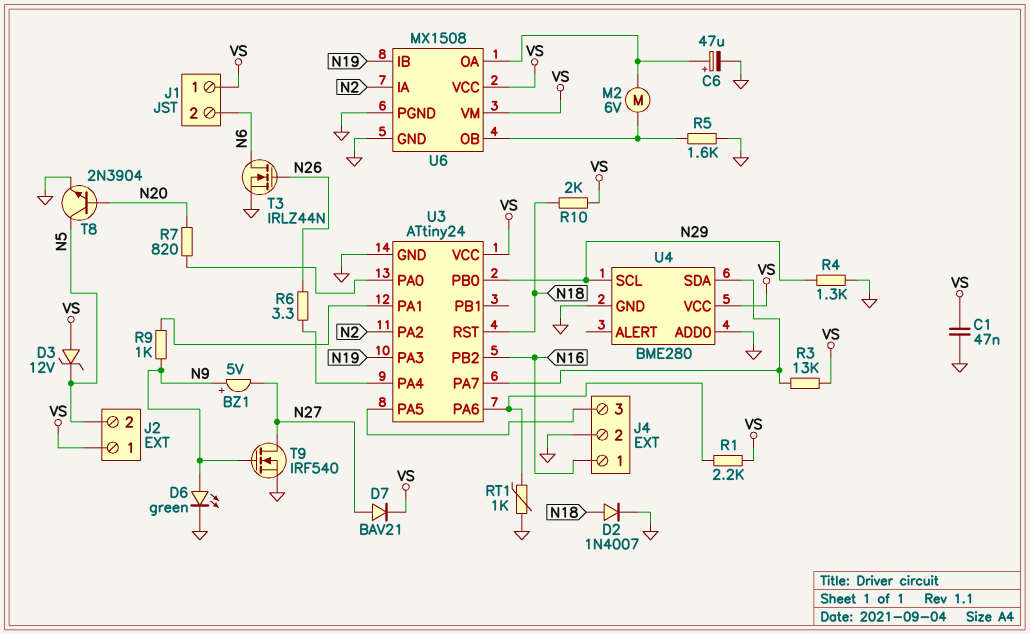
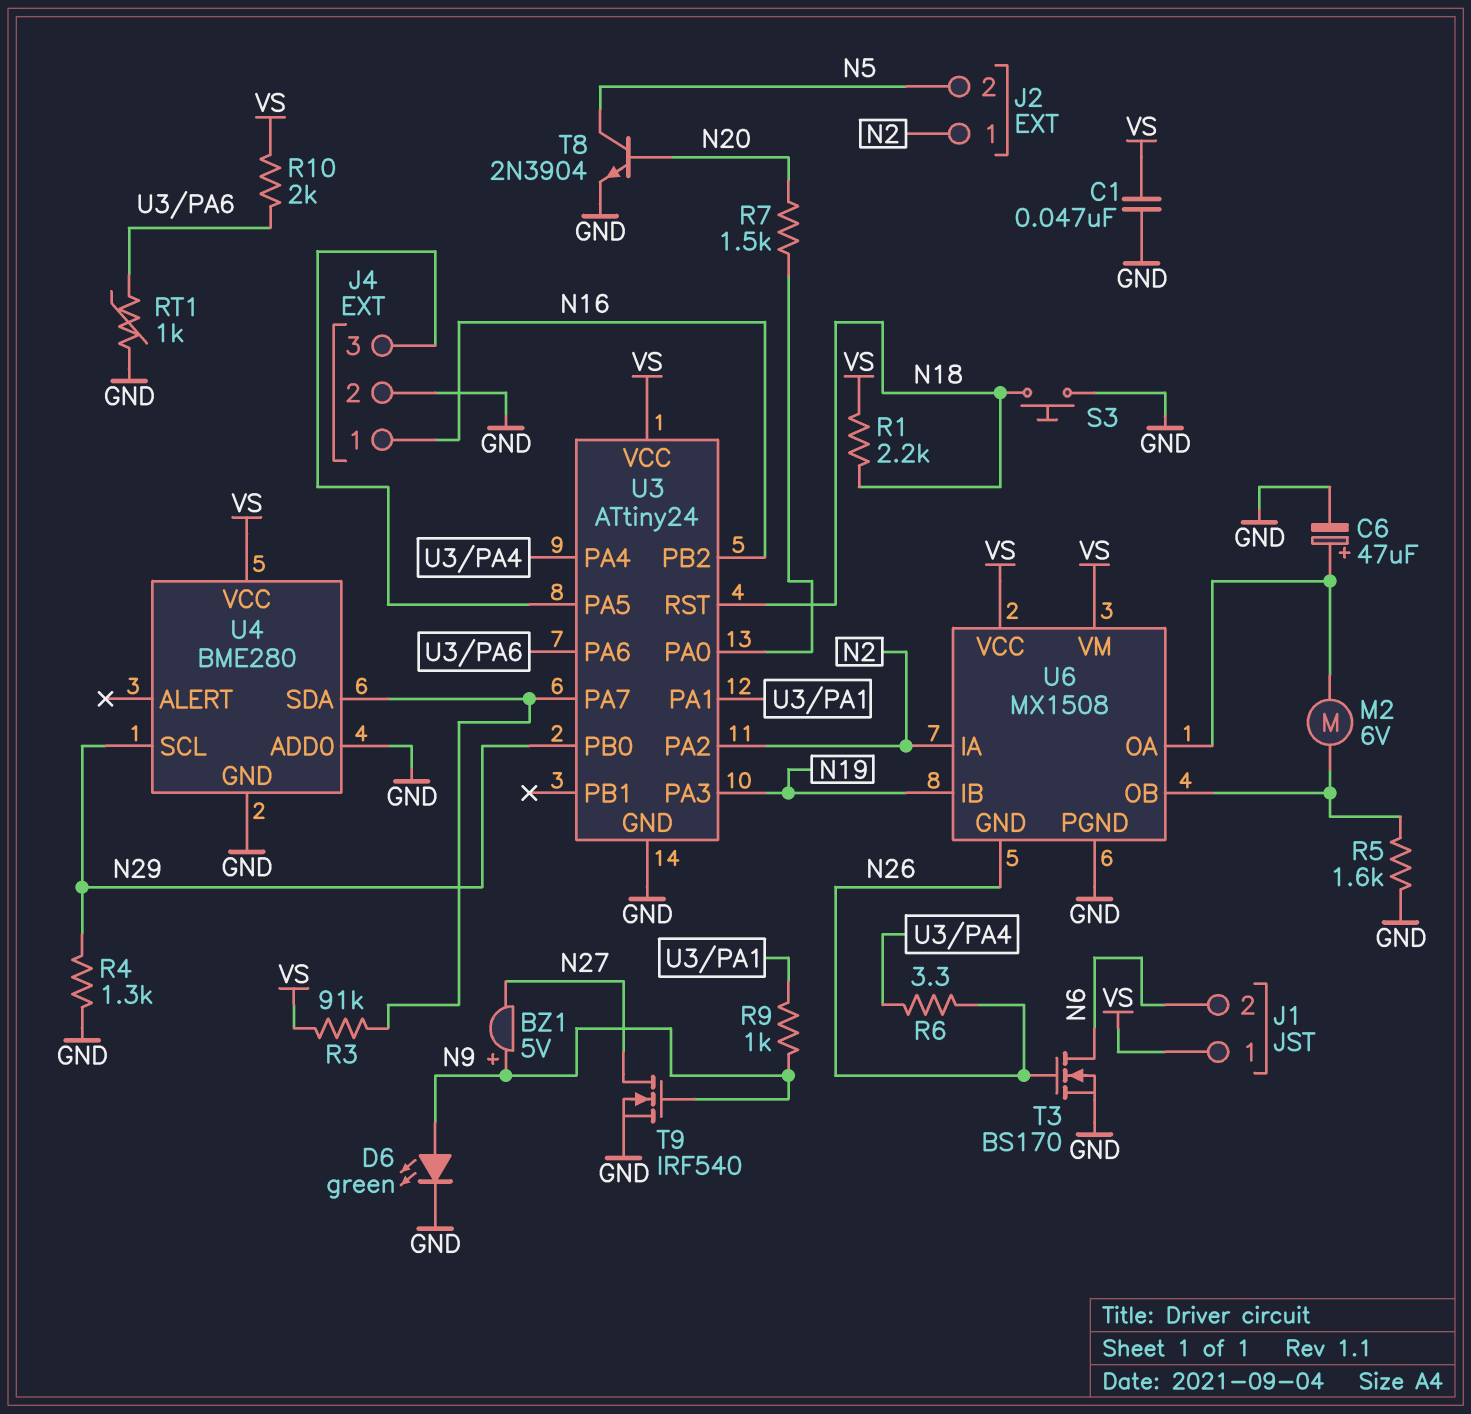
D2: diode 1N4007 (A N18, K GND) -> none
D3: zener 12V (A VS, K N5) -> none
D7: diode BAV21 (A N27, K VS) -> none
J2 pin 1: VS -> N2
R1: 2.2k (U3/PA6, VS) -> 2.2k (N18, VS)
R3: 13k (U3/PA7, VS) -> 91k (U3/PA7, VS)
R7: 820 (N20, U3/PA0) -> 1.5k (N20, U3/PA0)
R10: 2k (N18, VS) -> 2k (U3/PA6, VS)
S3: none -> button (GND, N18)
T3: NMOS IRLZ44N (G N26, D N6, S GND) -> NMOS BS170 (G N26, D N6, S GND)
U6 pin GND: GND -> N26

